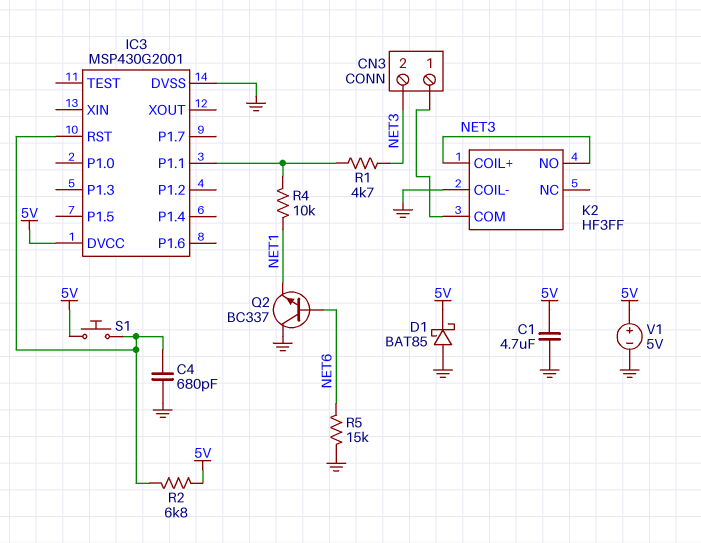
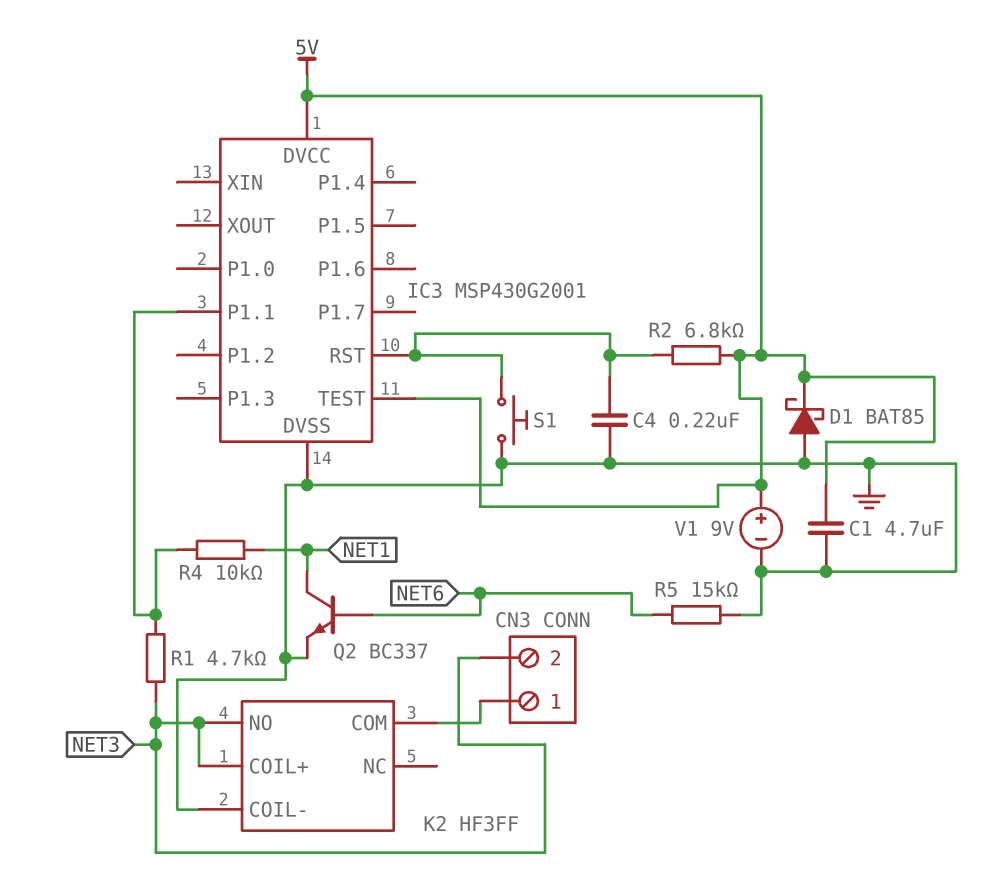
C4: 680pF (GND, IC3/RST) -> 220nF (GND, IC3/RST)
IC3 pin TEST: none -> 5V
Q2: NPN BC337 (B NET6, C GND, E NET1) -> NPN BC337 (B NET6, C NET1, E GND)
S1: button (5V, IC3/RST) -> button (GND, IC3/RST)
V1: 5V (plus 5V, minus GND) -> 9V (plus 5V, minus GND)

